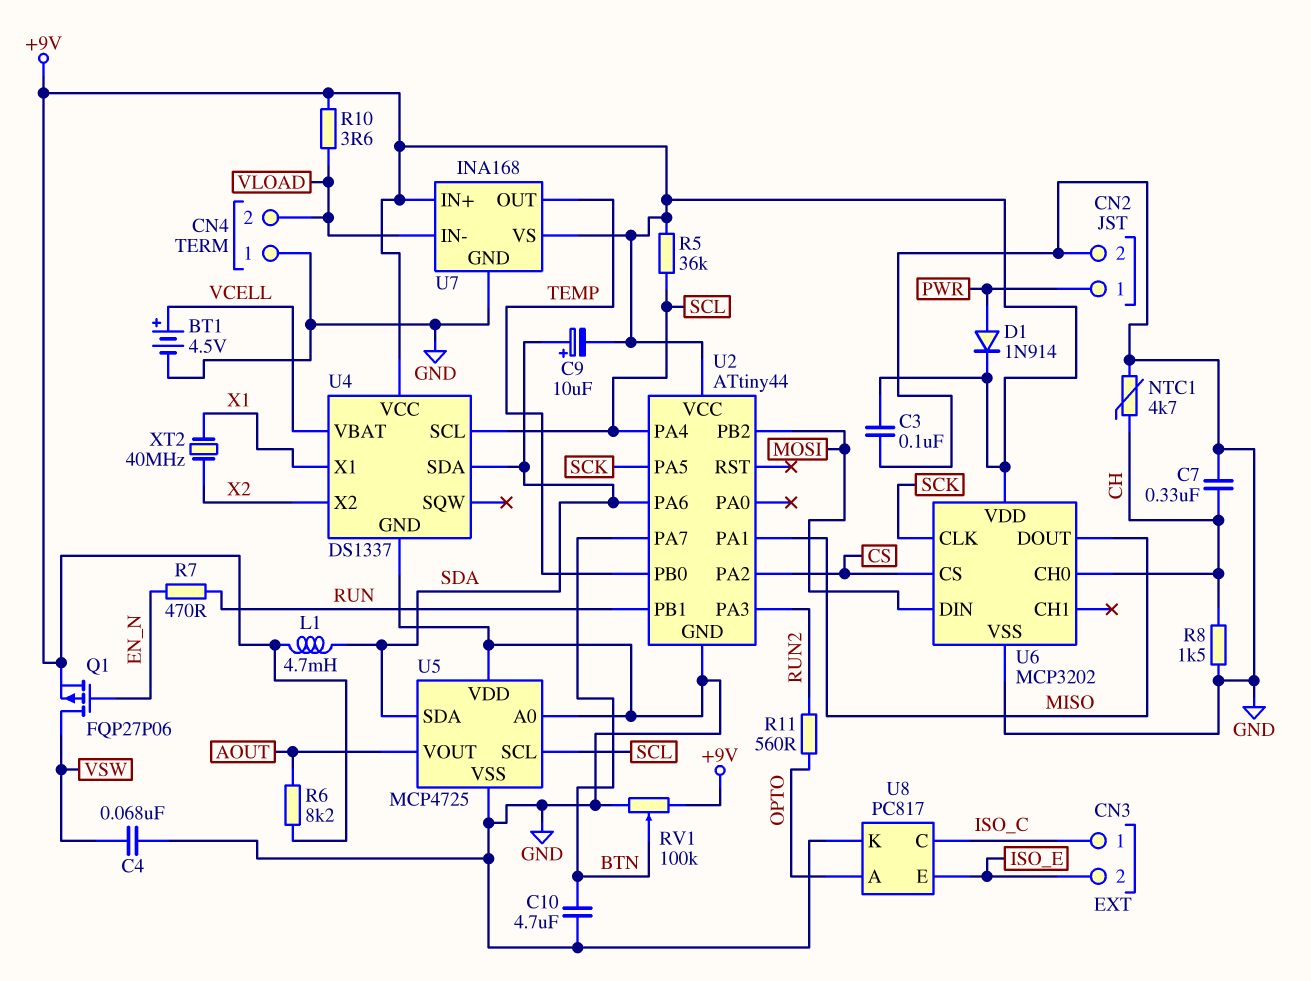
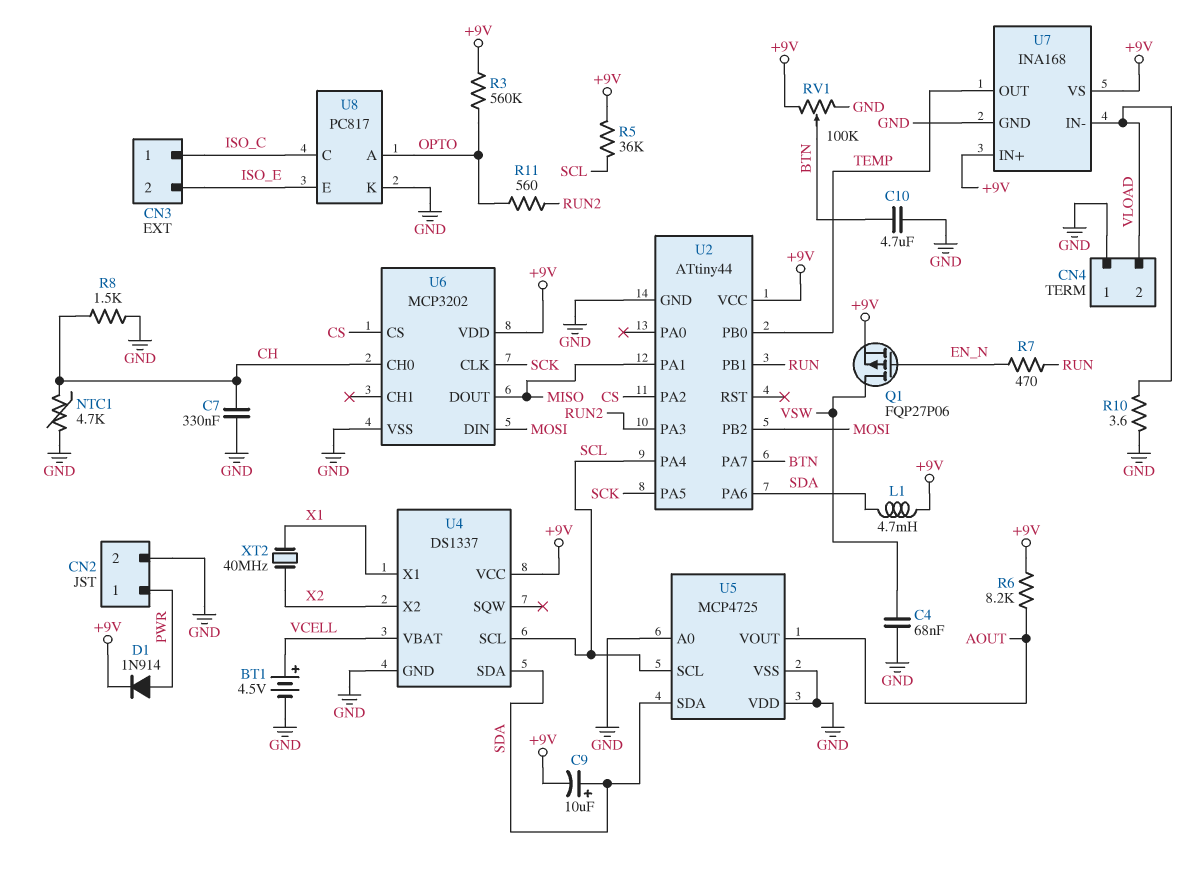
C3: 100nF (+9V, GND) -> none
R3: none -> 560k (+9V, OPTO)
R10: 3.6 (+9V, VLOAD) -> 3.6 (GND, VLOAD)

